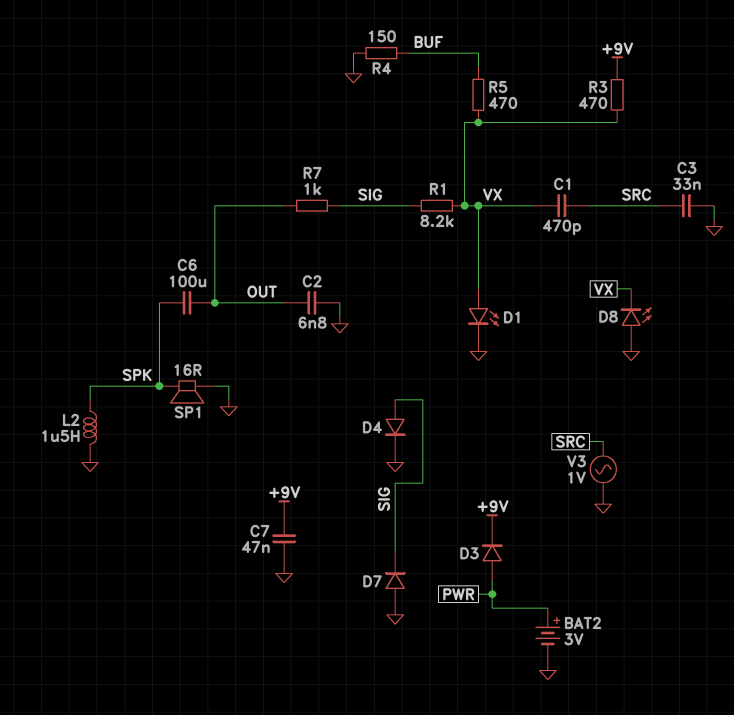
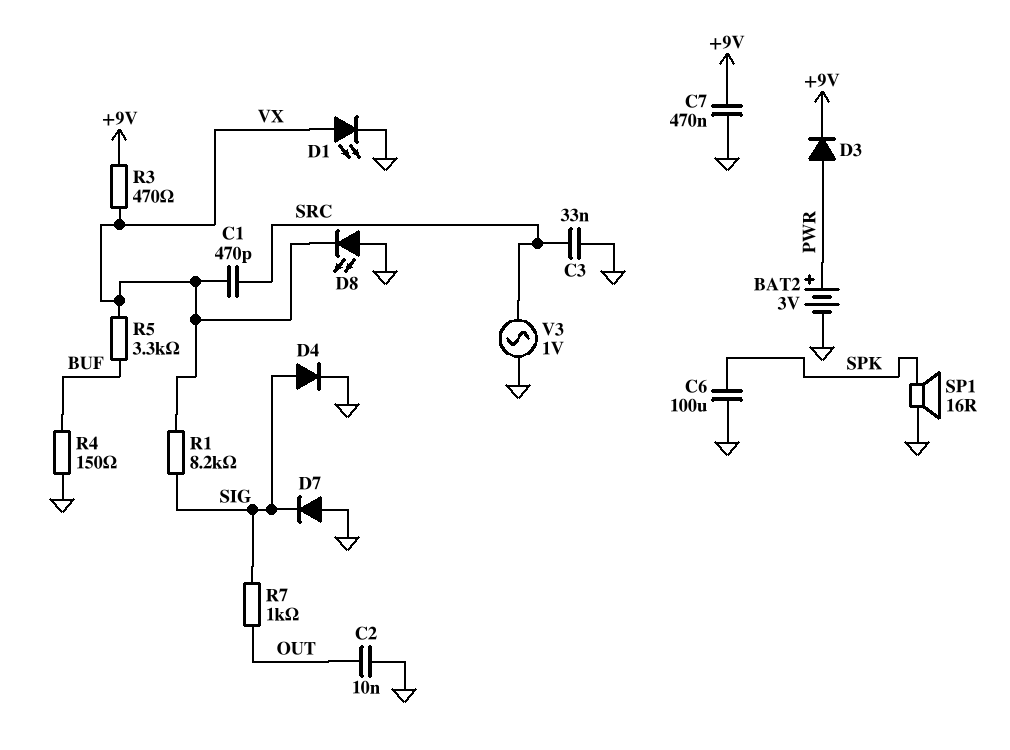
C2: 6.8nF (GND, OUT) -> 10nF (GND, OUT)
C6: 100uF (OUT, SPK) -> 100uF (GND, SPK)
C7: 47nF (+9V, GND) -> 470nF (+9V, GND)
L2: 1.5uH (GND, SPK) -> none
R5: 470 (BUF, VX) -> 3.3k (BUF, VX)

